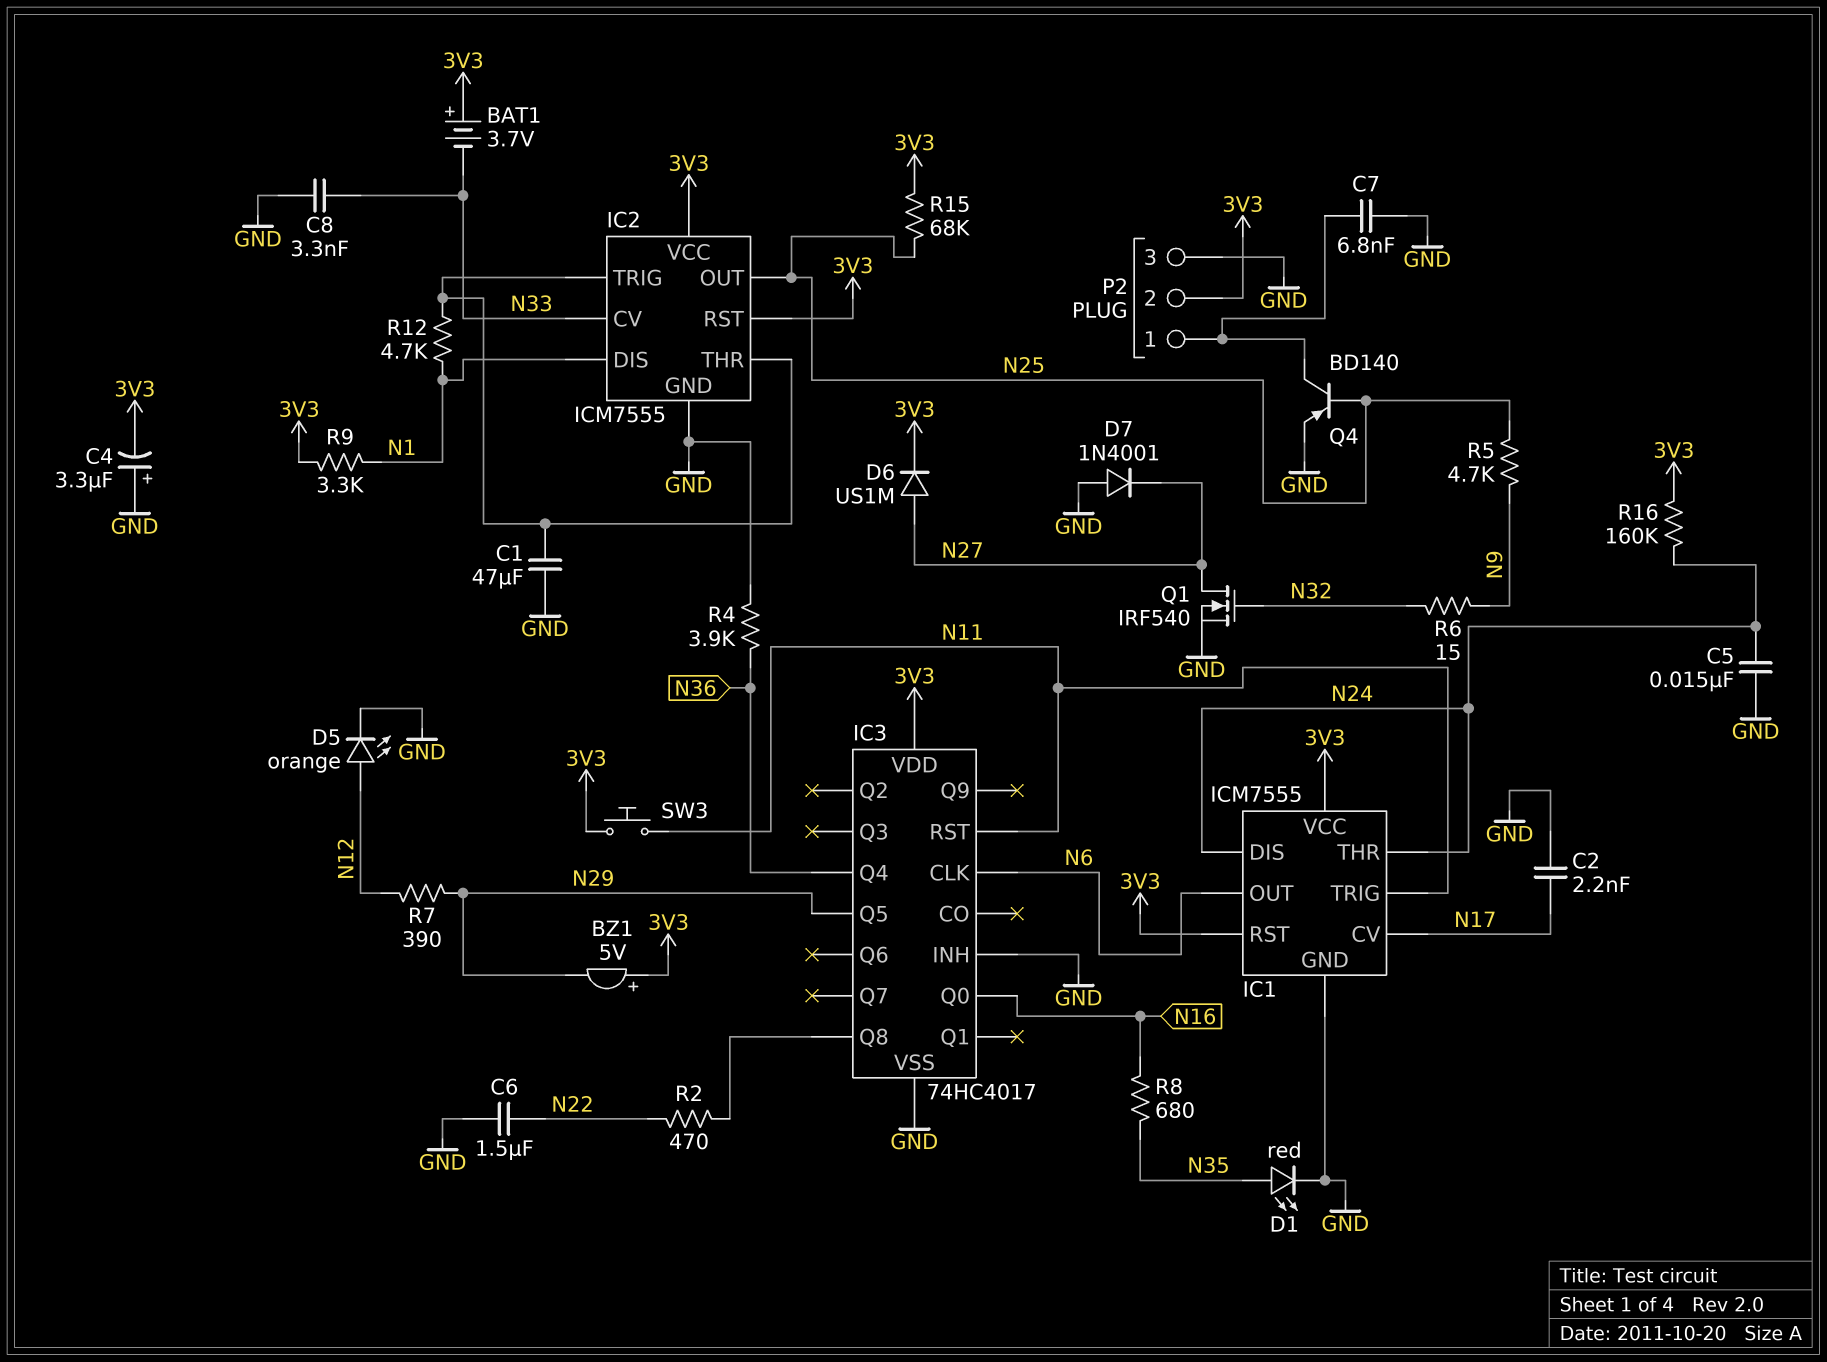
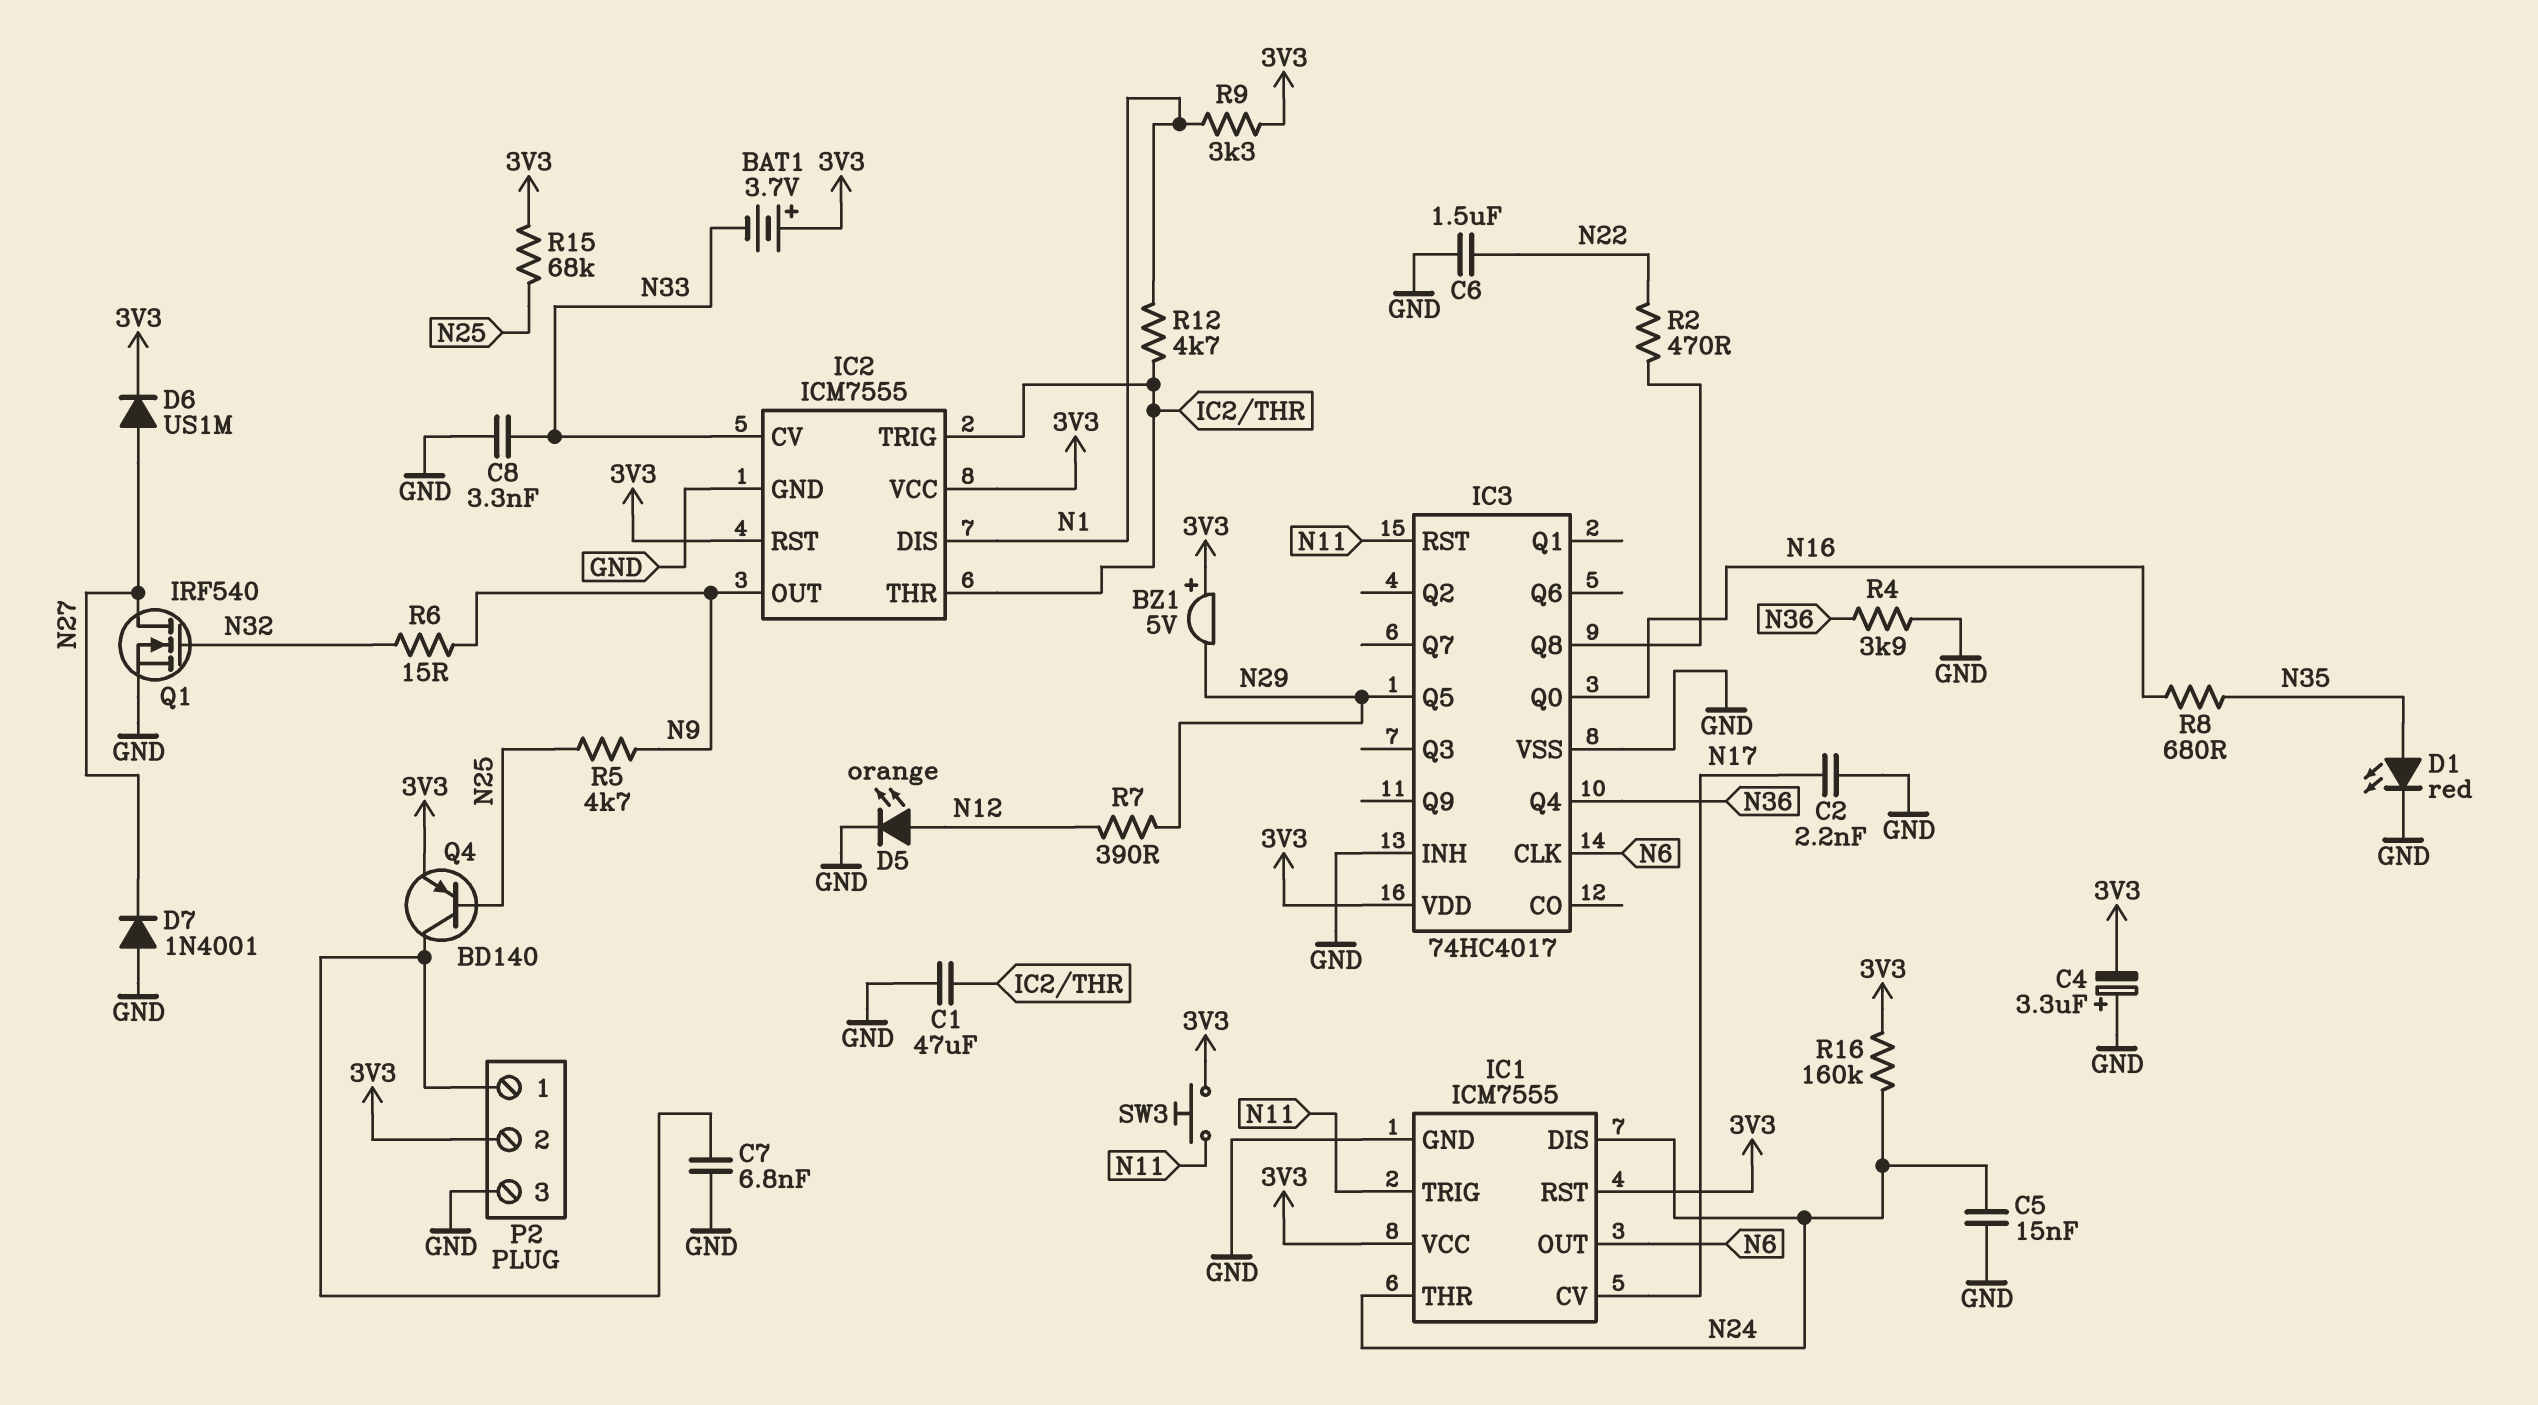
IC2 pin OUT: N25 -> N9
Q4: PNP BD140 (B N25, C P2/1, E GND) -> PNP BD140 (B N25, C P2/1, E 3V3)

